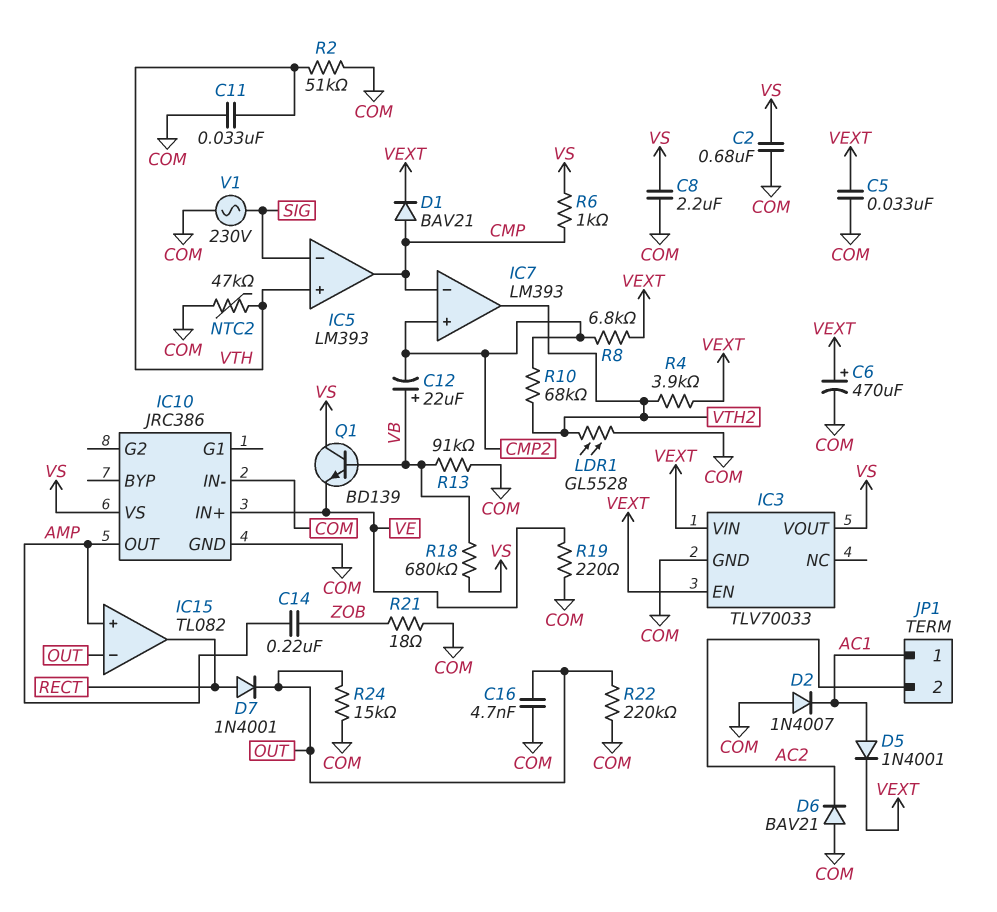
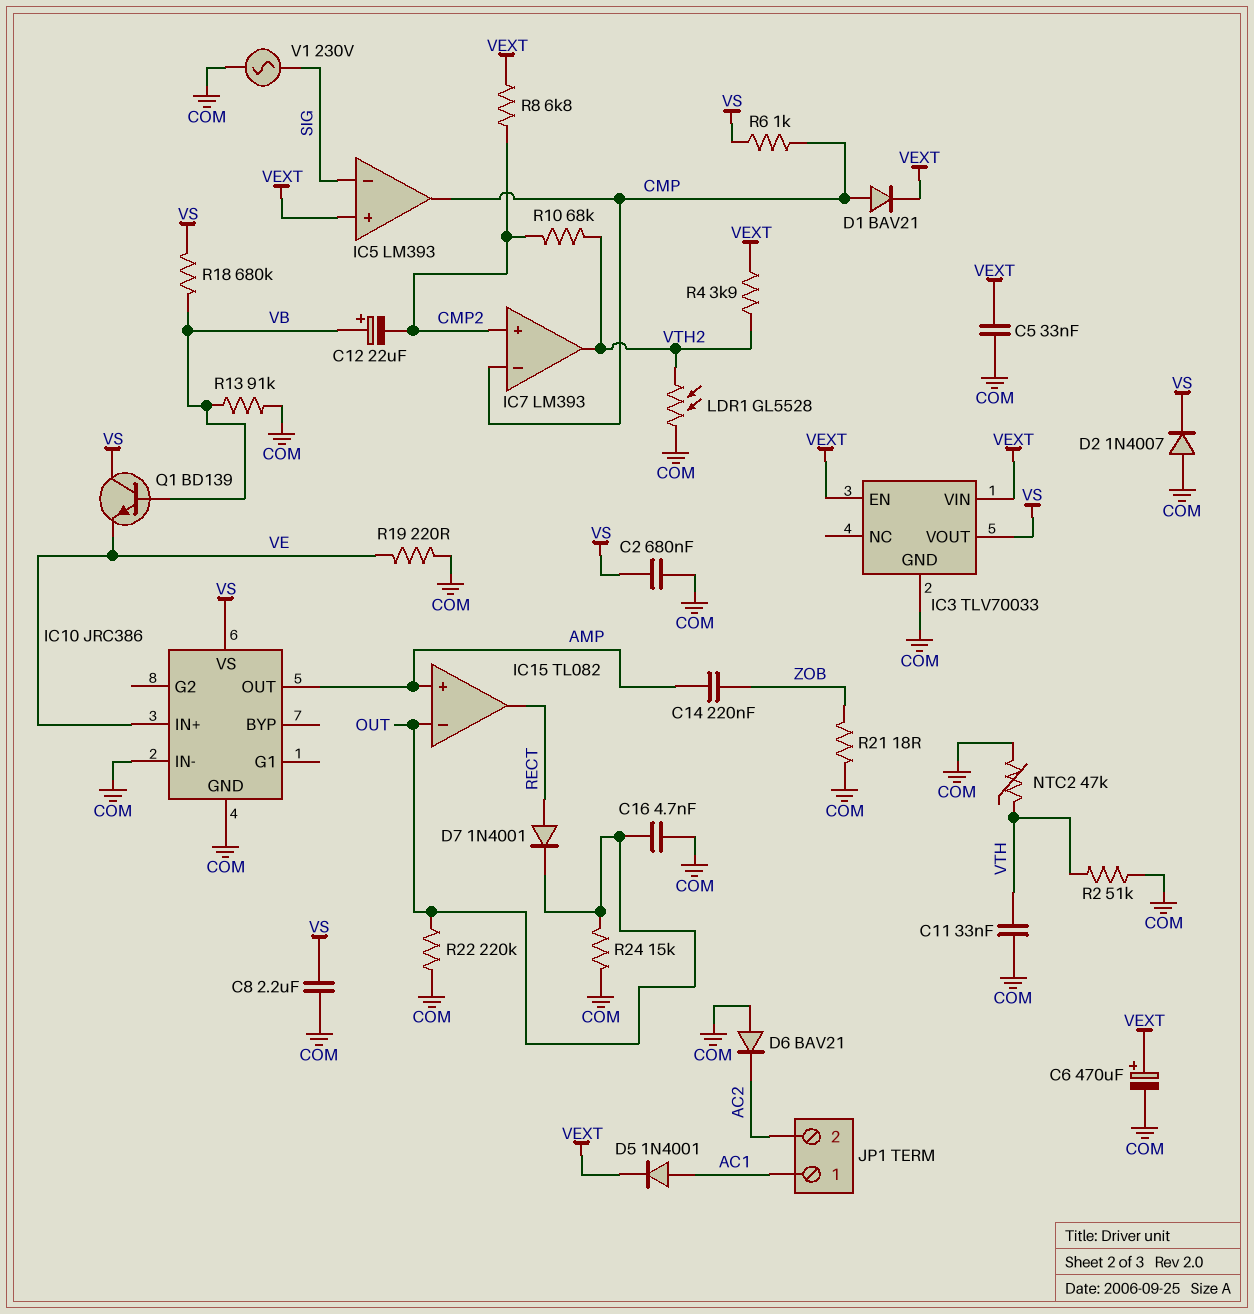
D2: diode 1N4007 (A COM, K AC1) -> diode 1N4007 (A COM, K VS)
IC5 pin in+: VTH -> VEXT

